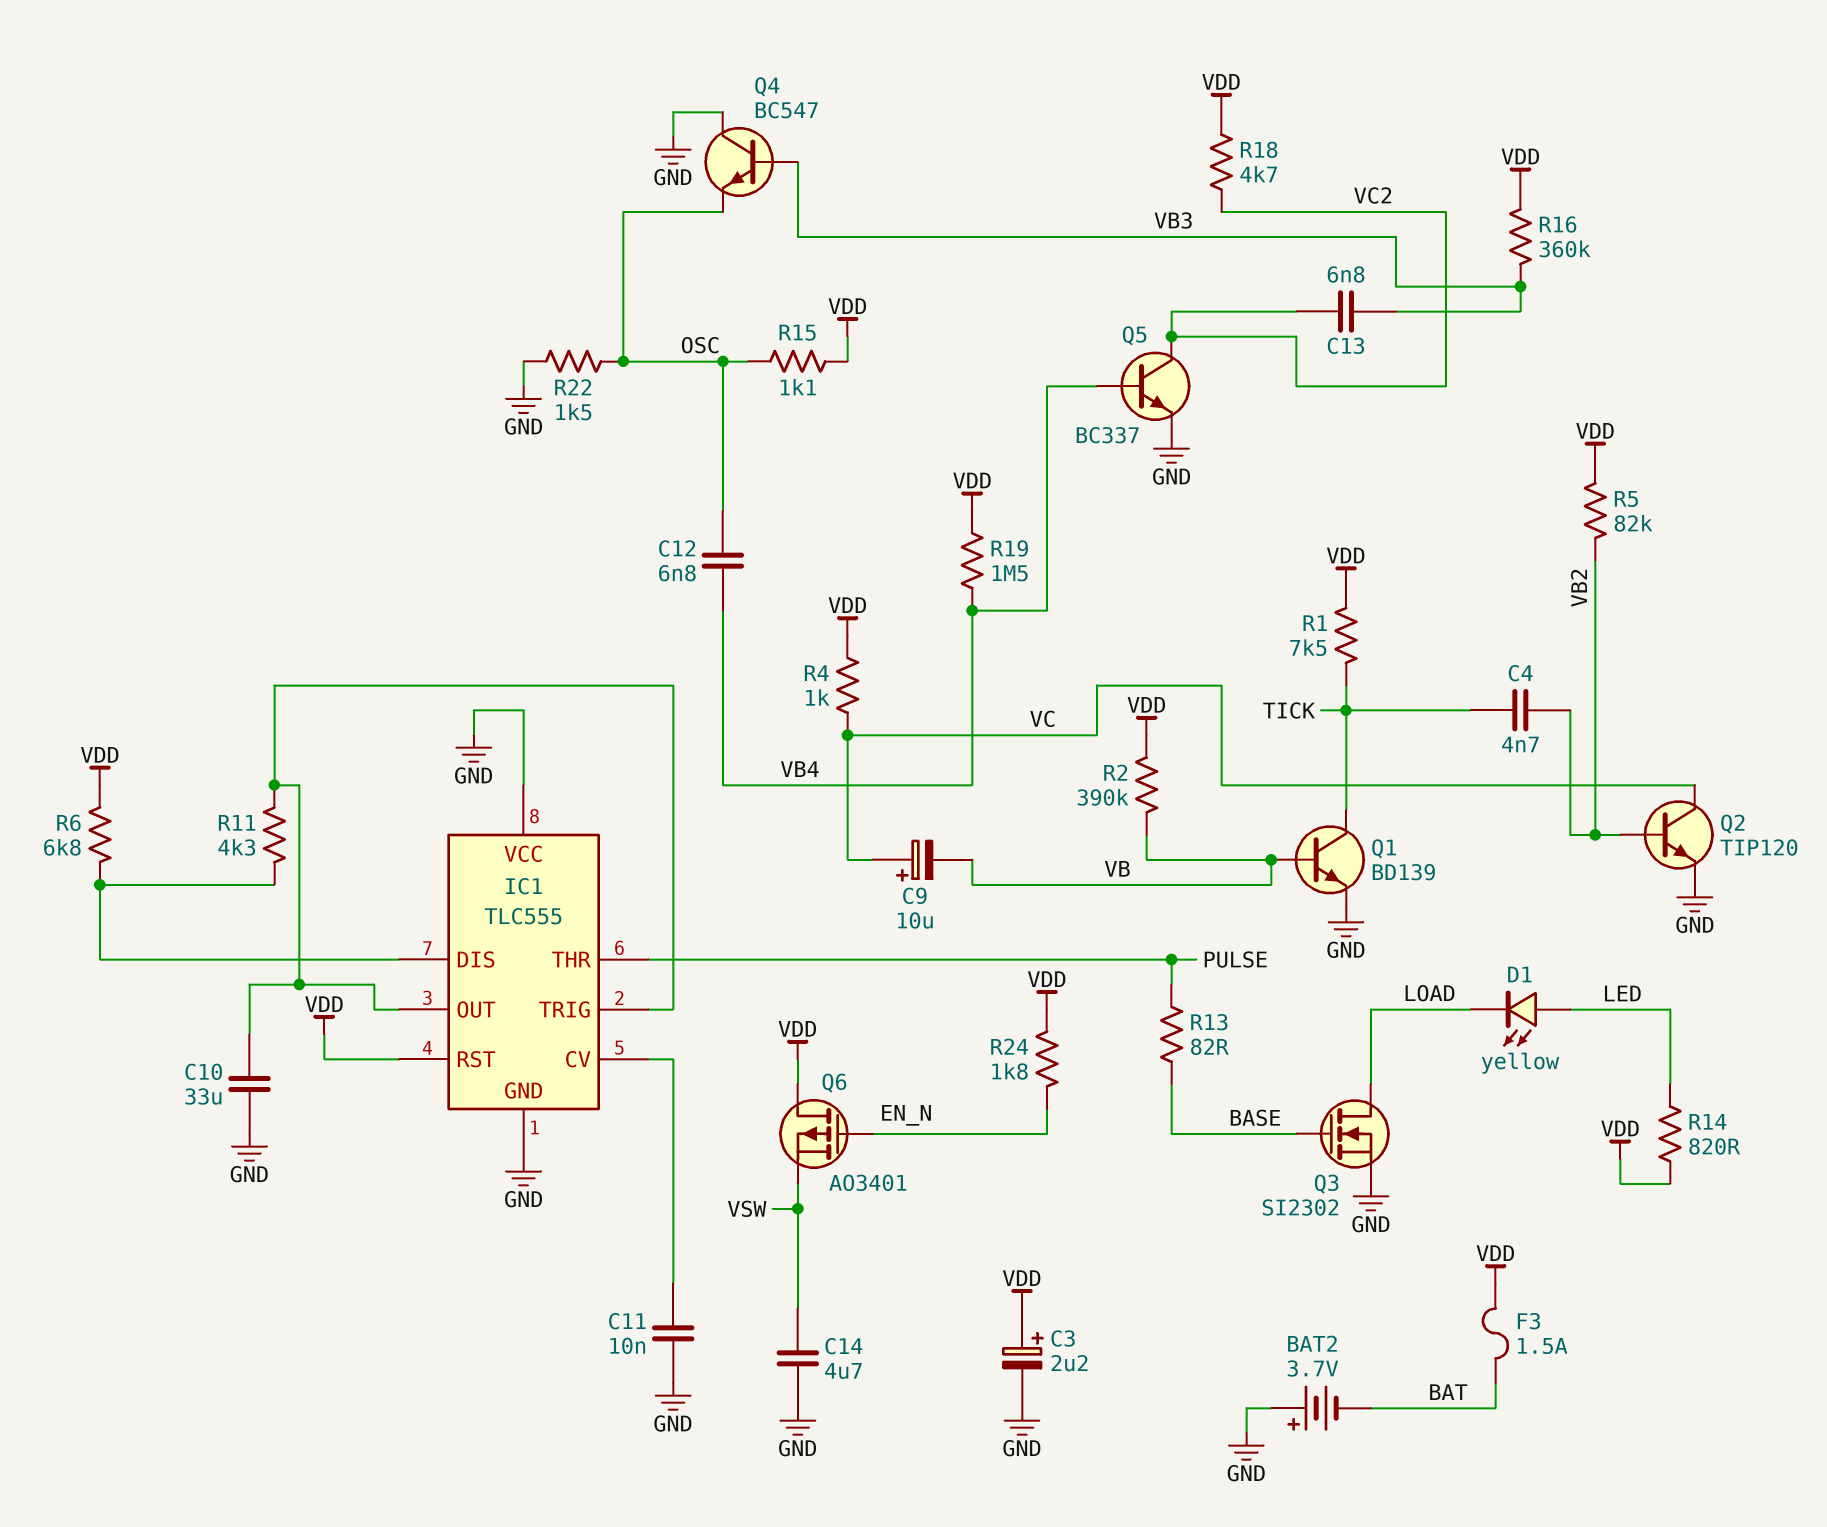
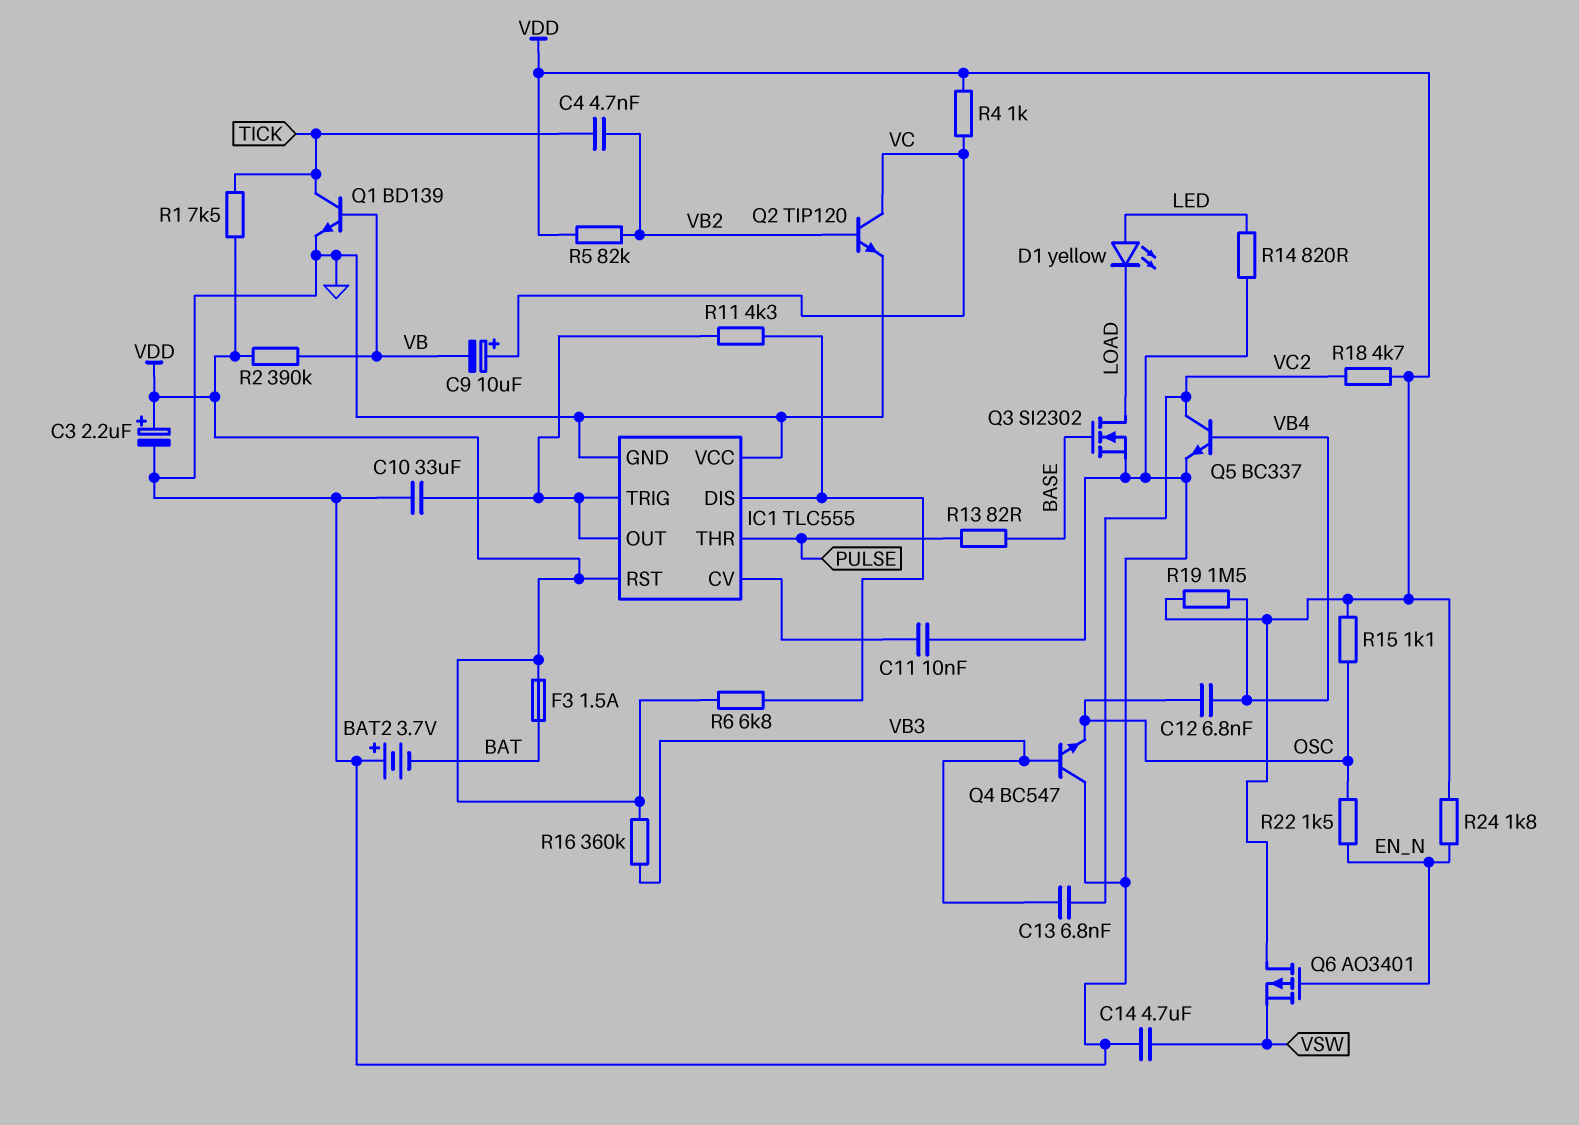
R14: 820 (LED, VDD) -> 820 (GND, LED)
R22: 1.5k (GND, OSC) -> 1.5k (EN_N, OSC)

